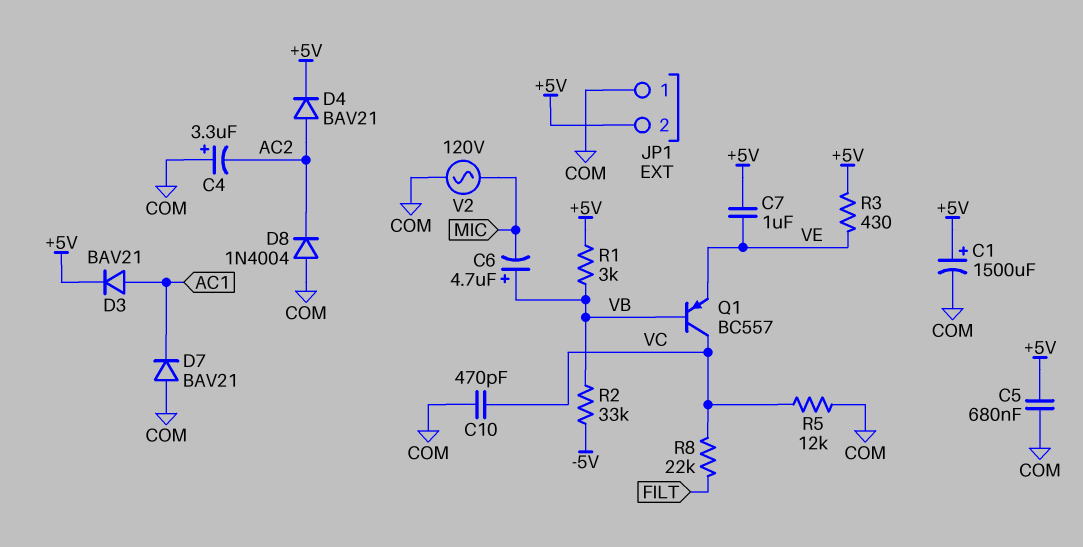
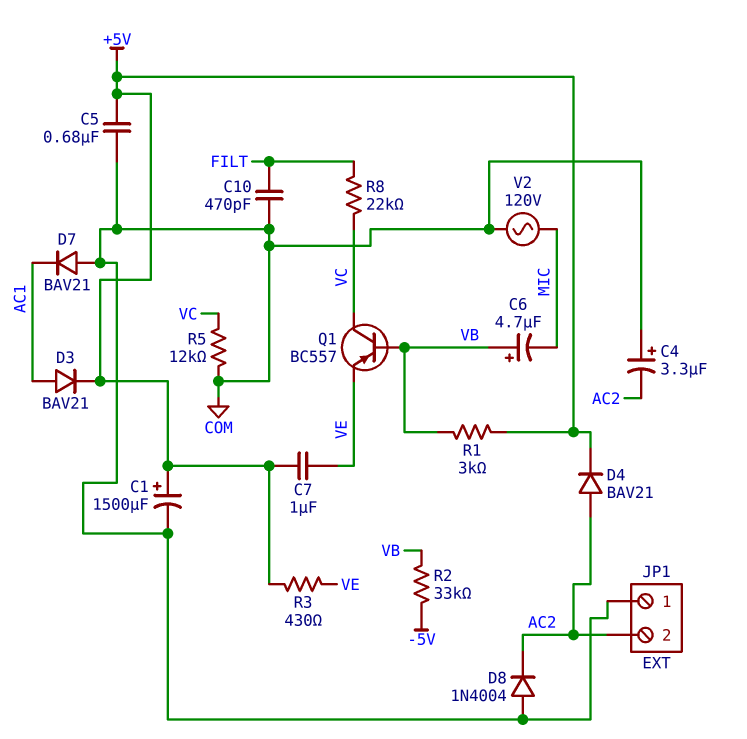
C10: 470pF (COM, VC) -> 470pF (COM, FILT)
JP1 pin 2: +5V -> AC2

